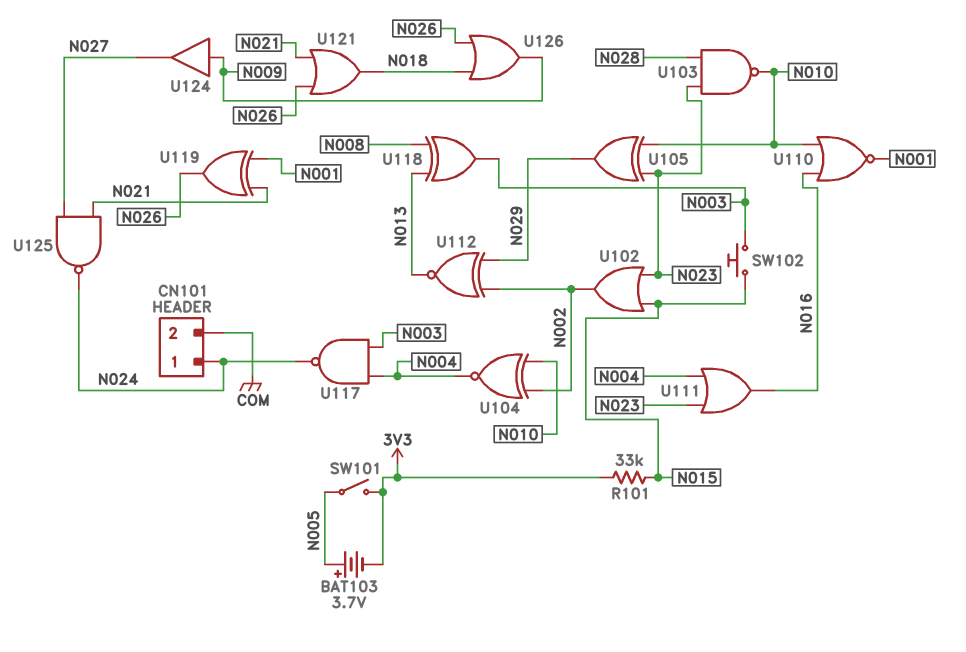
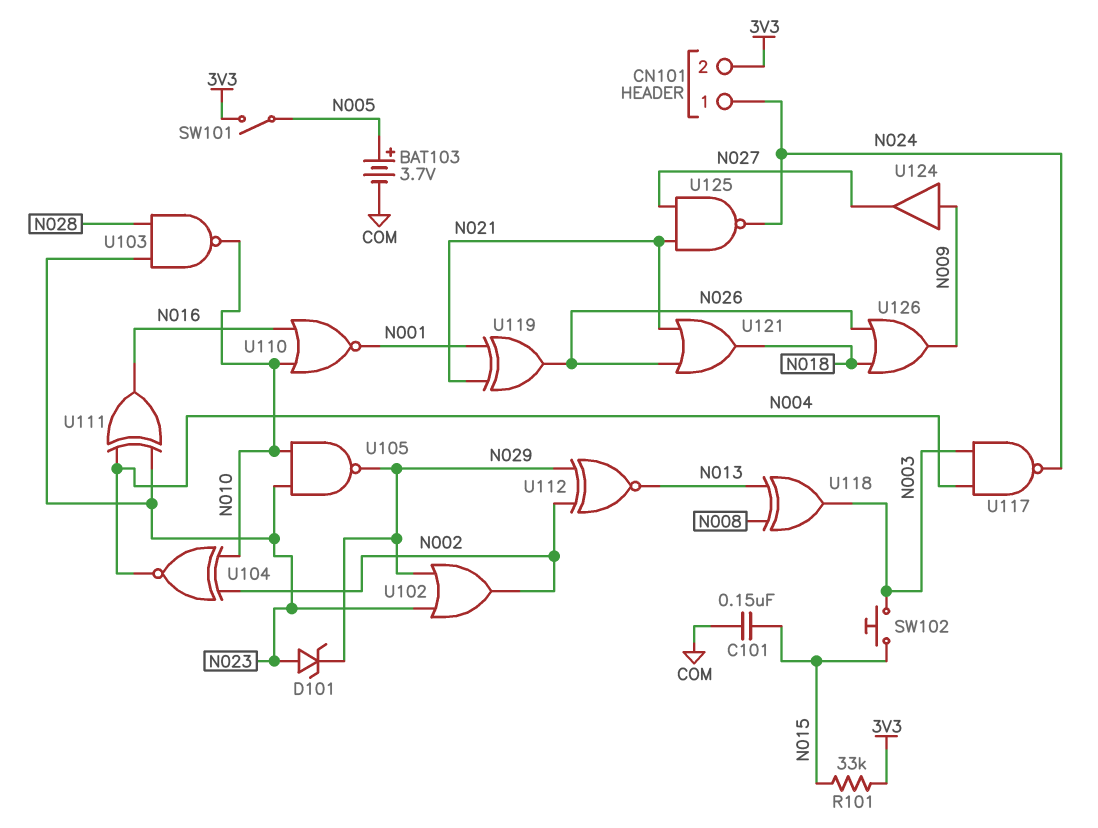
BAT103: 3.7V (plus N005, minus 3V3) -> 3.7V (plus N005, minus COM)
C101: none -> 150nF (COM, N015)
CN101 pin 2: COM -> 3V3
D101: none -> zener (A N023, K N029)
U102: OR (in N015, in N023, out N002) -> OR (in N023, in N029, out N002)
U105: XOR (in N010, in N023, out N029) -> NAND (in N010, in N023, out N029)
U111: OR (in N004, in N023, out N016) -> XOR (in N004, in N023, out N016)

